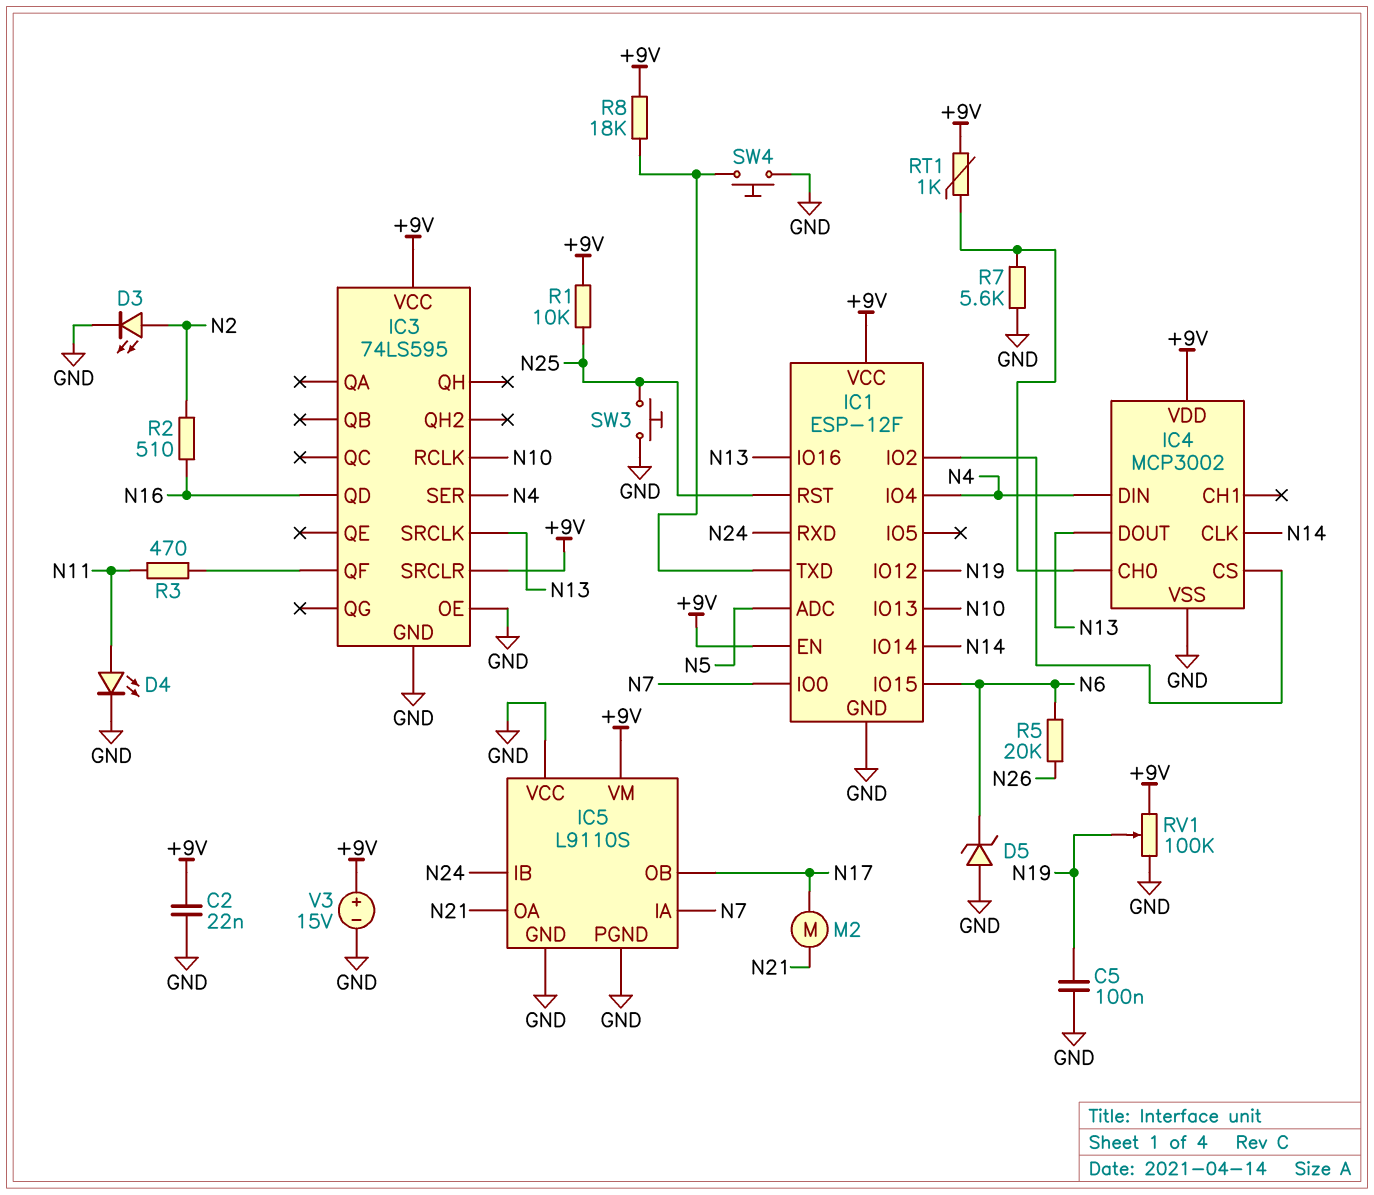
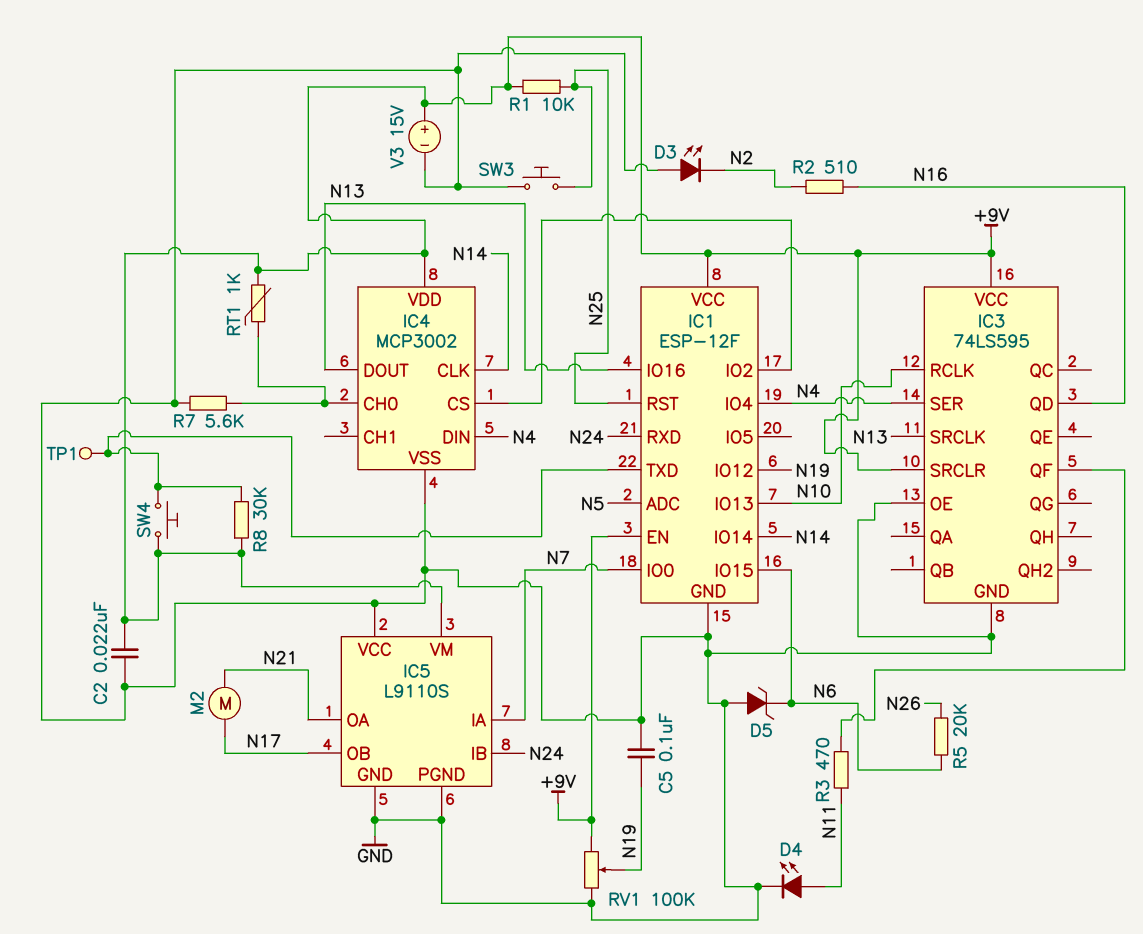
D3: LED (A N2, K GND) -> LED (A GND, K N2)
R8: 18k (+9V, IC1/TXD) -> 30k (+9V, IC1/TXD)
SW4: button (GND, IC1/TXD) -> button (+9V, IC1/TXD)
TP1: none -> test point (IC1/TXD)

